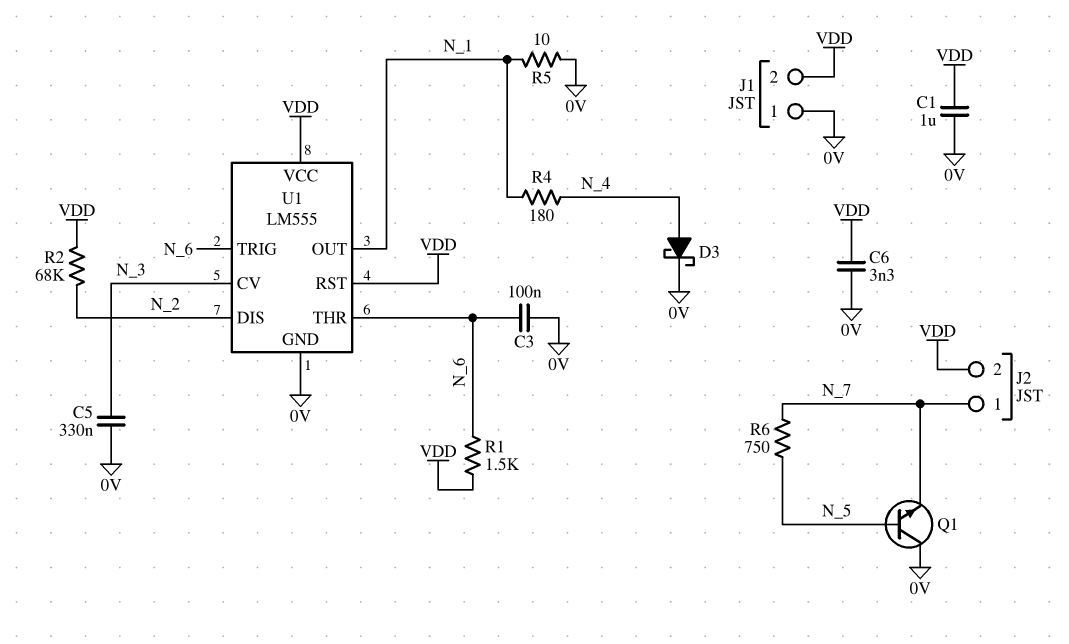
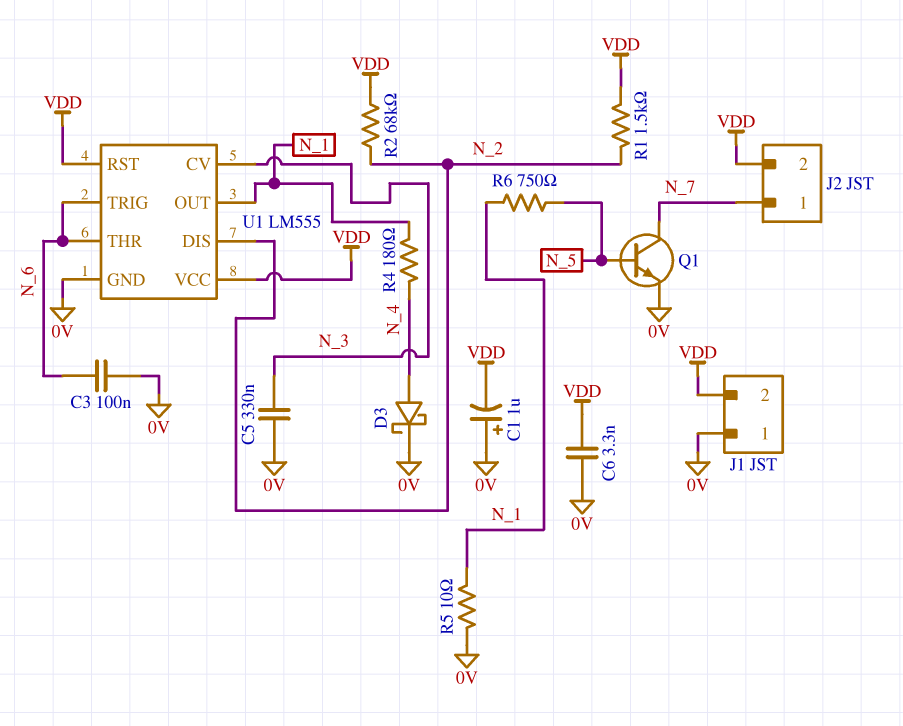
C1: 1uF (0V, VDD) -> 1uF (plus 0V, minus VDD)
Q1: NPN (B N_5, C 0V, E N_7) -> NPN (B N_5, C N_7, E 0V)
R1: 1.5k (N_6, VDD) -> 1.5k (N_2, VDD)
R6: 750 (N_5, N_7) -> 750 (N_1, N_5)

